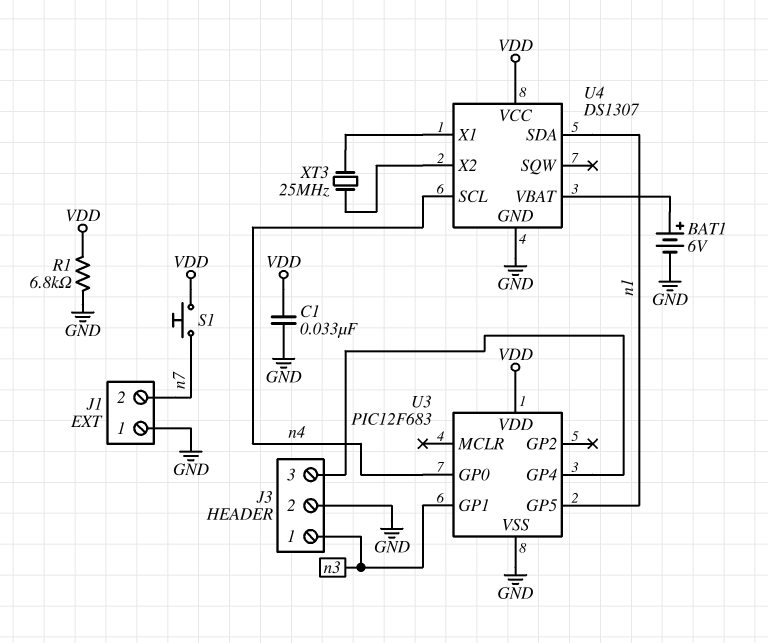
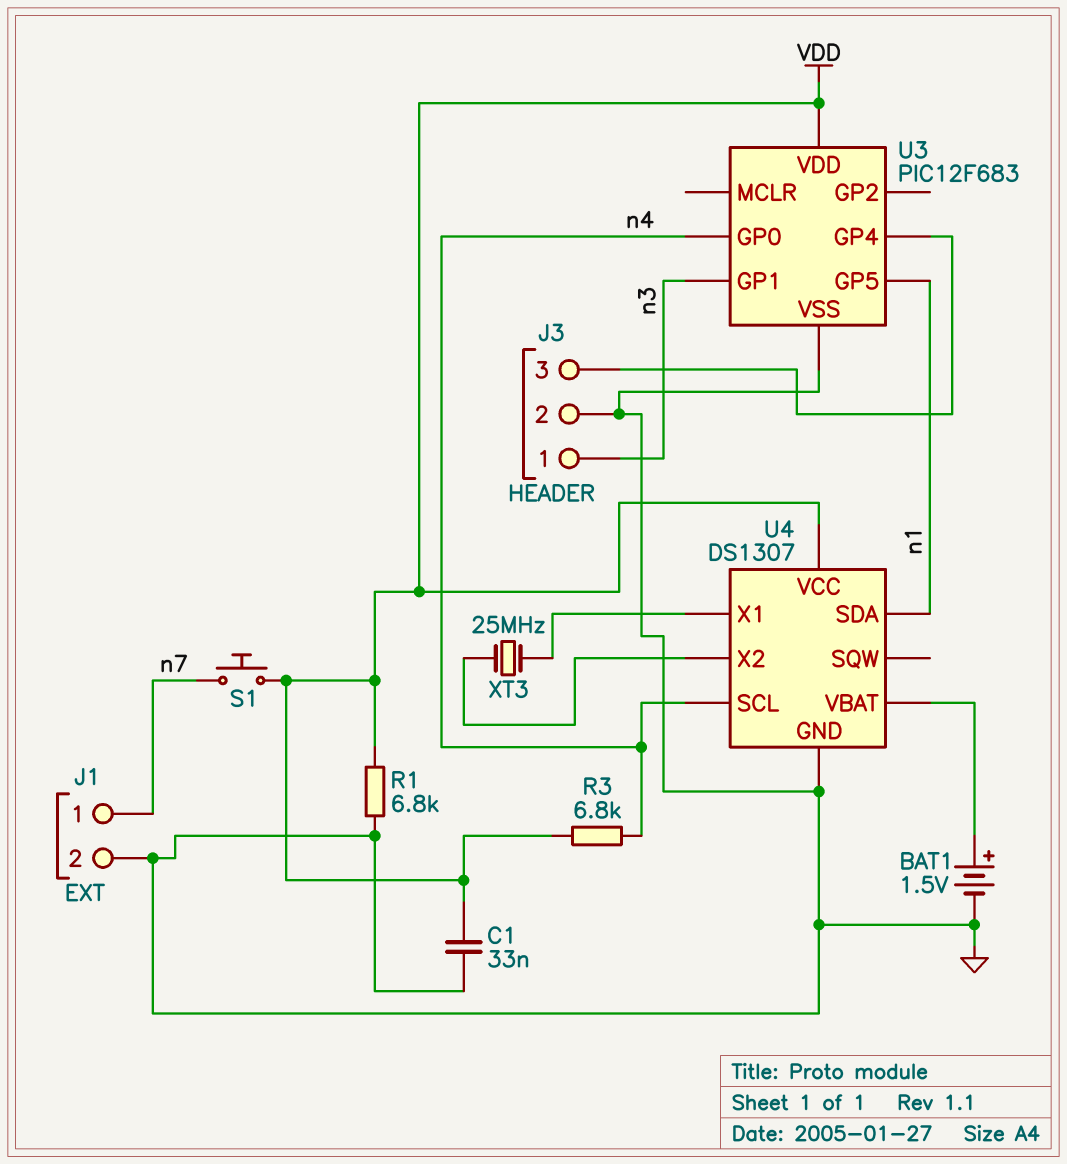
BAT1: 6V (plus U4/VBAT, minus GND) -> 1.5V (plus U4/VBAT, minus GND)
J1 pin 1: GND -> n7
J1 pin 2: n7 -> GND
R3: none -> 6.8k (VDD, n4)

